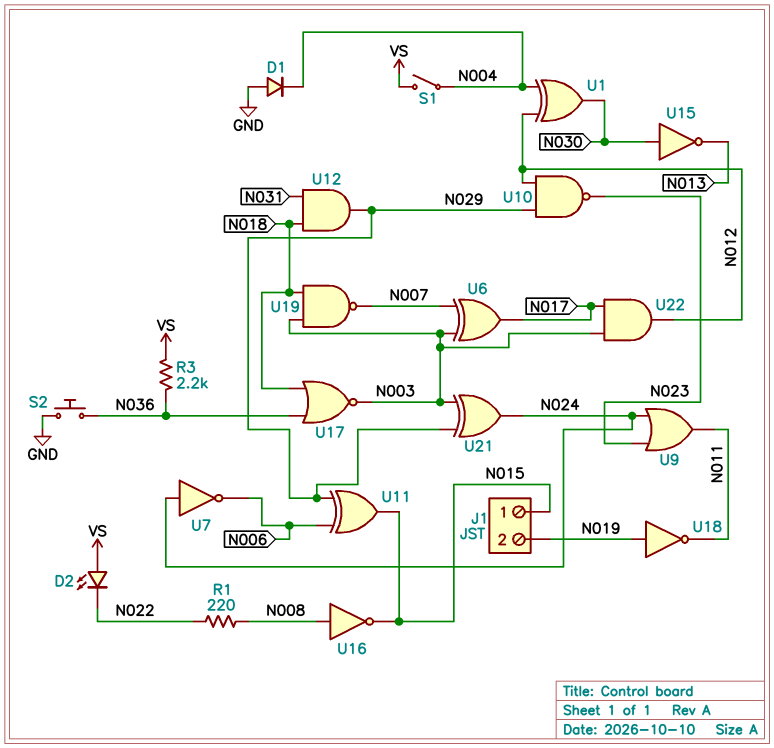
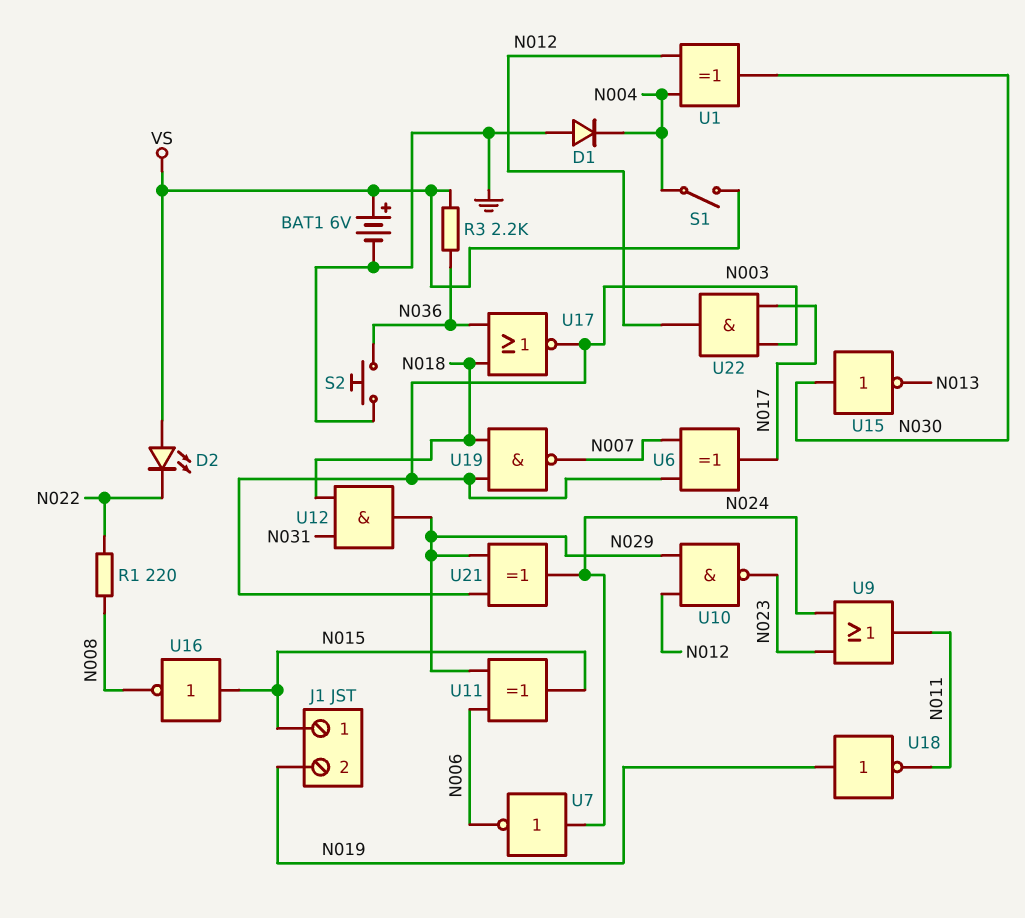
BAT1: none -> 6V (plus VS, minus GND)
U16: NOT (in N008, out N015) -> NOT (in N015, out N008)

